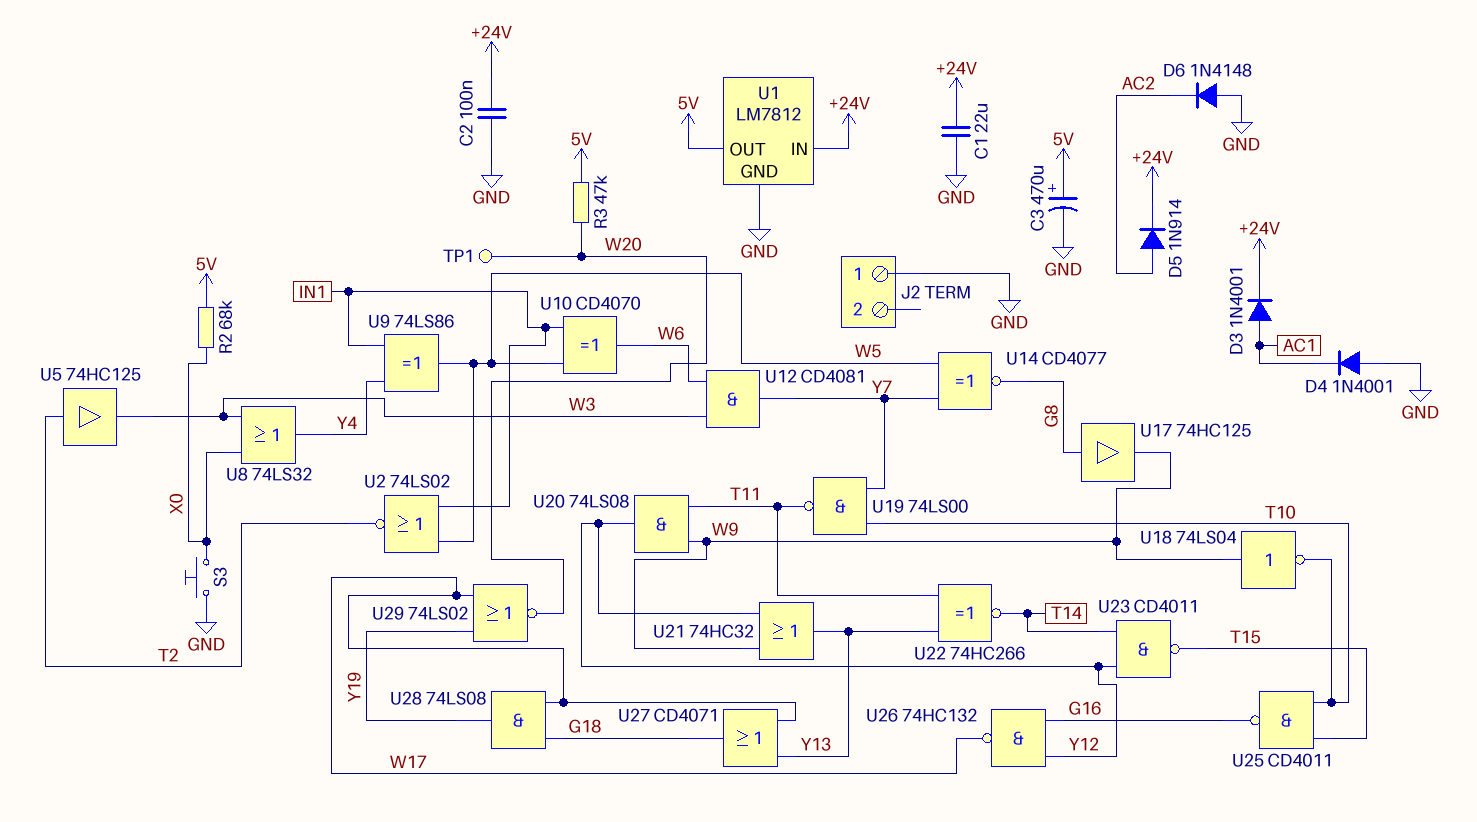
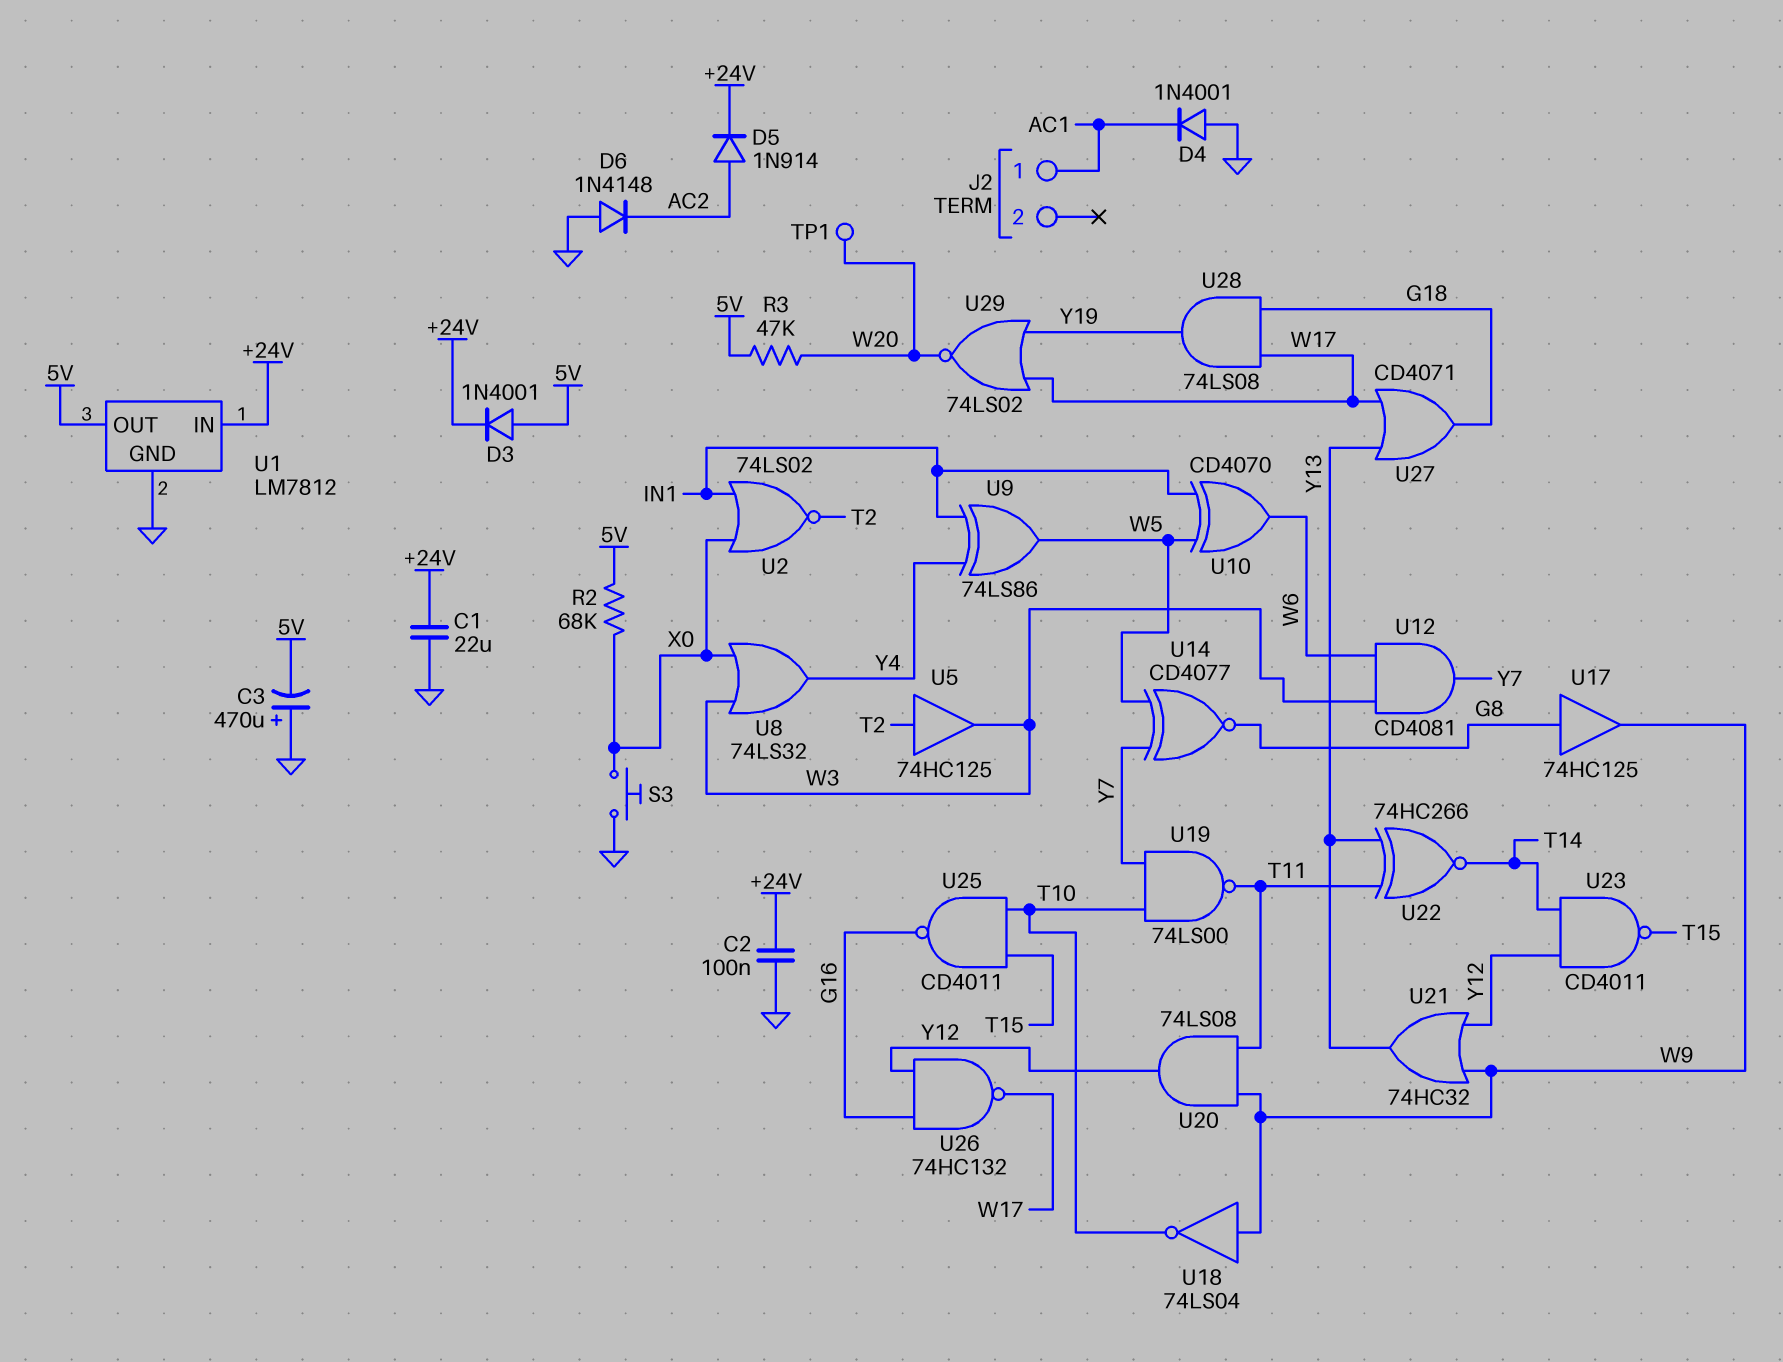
C3: 470uF (plus 5V, minus GND) -> 470uF (plus GND, minus 5V)
D3: diode 1N4001 (A AC1, K +24V) -> diode 1N4001 (A 5V, K +24V)
J2 pin 1: GND -> AC1
U2: NOR 74LS02 (in IN1, in W5, out T2) -> NOR 74LS02 (in IN1, in X0, out T2)

